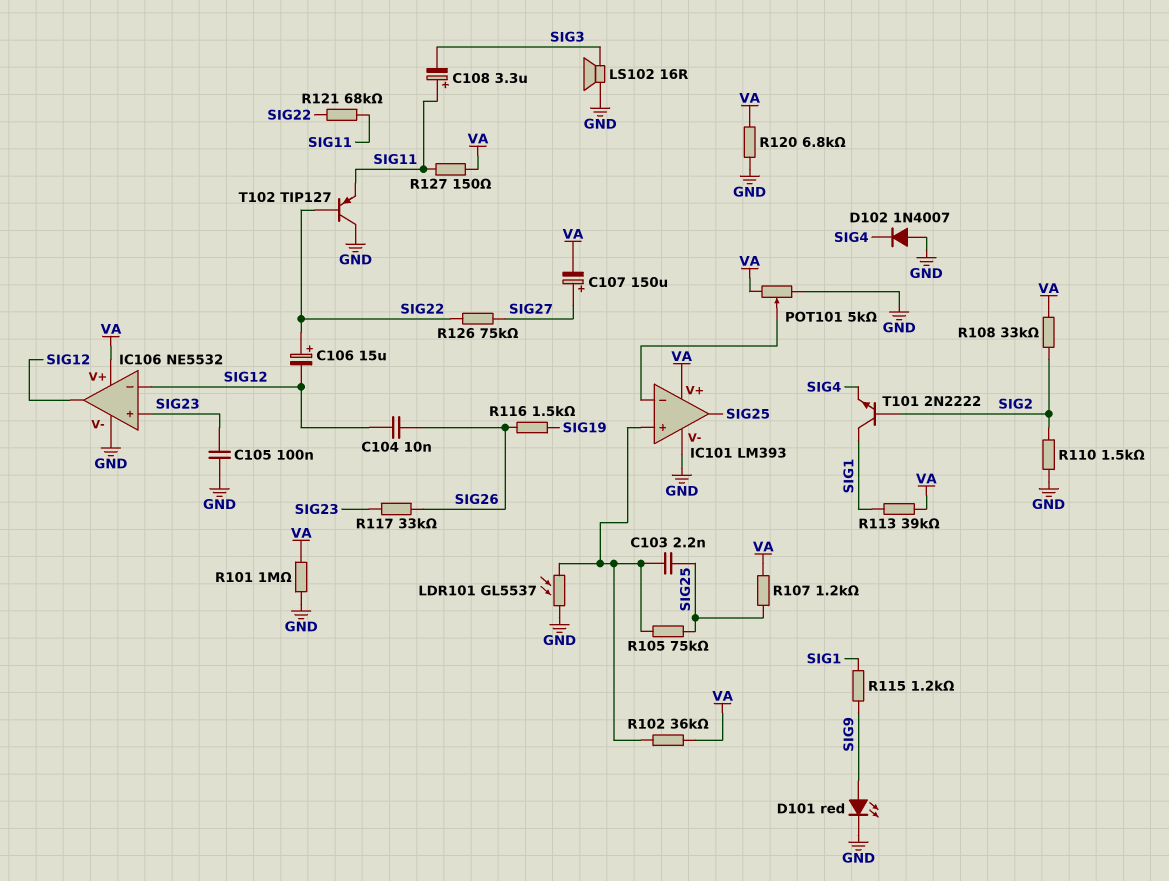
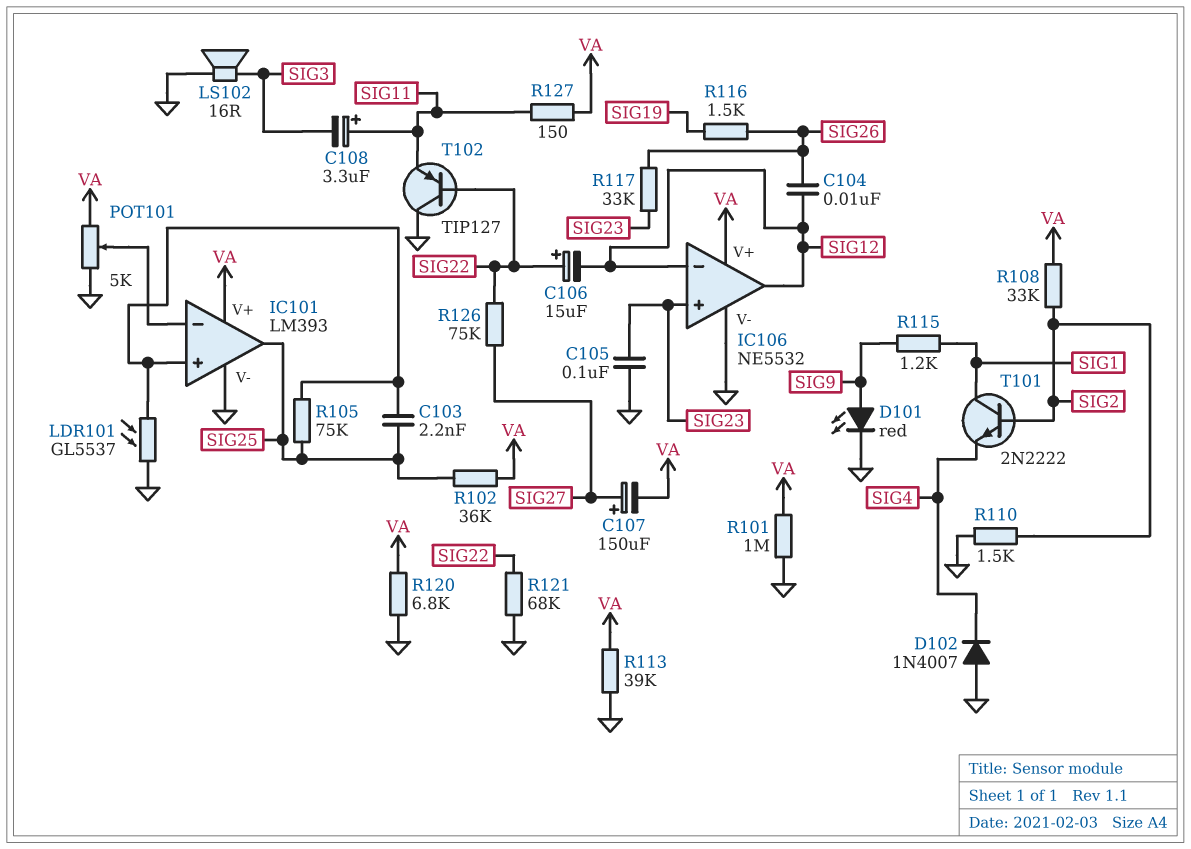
R102: 36k (IC101/in+, VA) -> 36k (SIG25, VA)
R107: 1.2k (SIG25, VA) -> none
R113: 39k (SIG1, VA) -> 39k (GND, VA)
R121: 68k (SIG11, SIG22) -> 68k (GND, SIG22)

